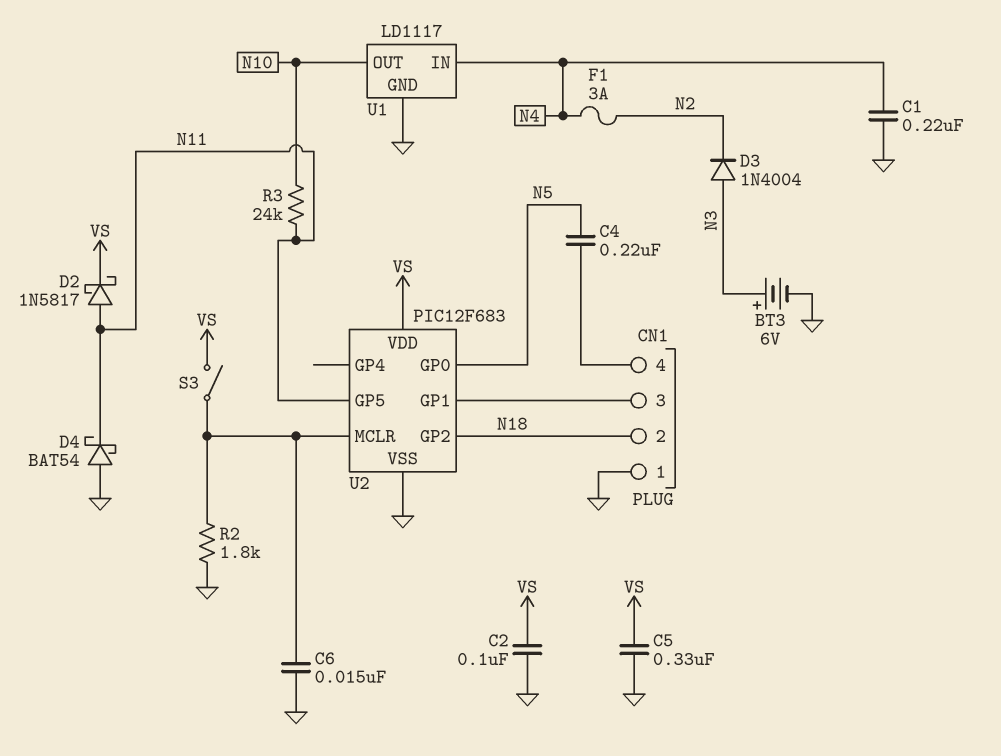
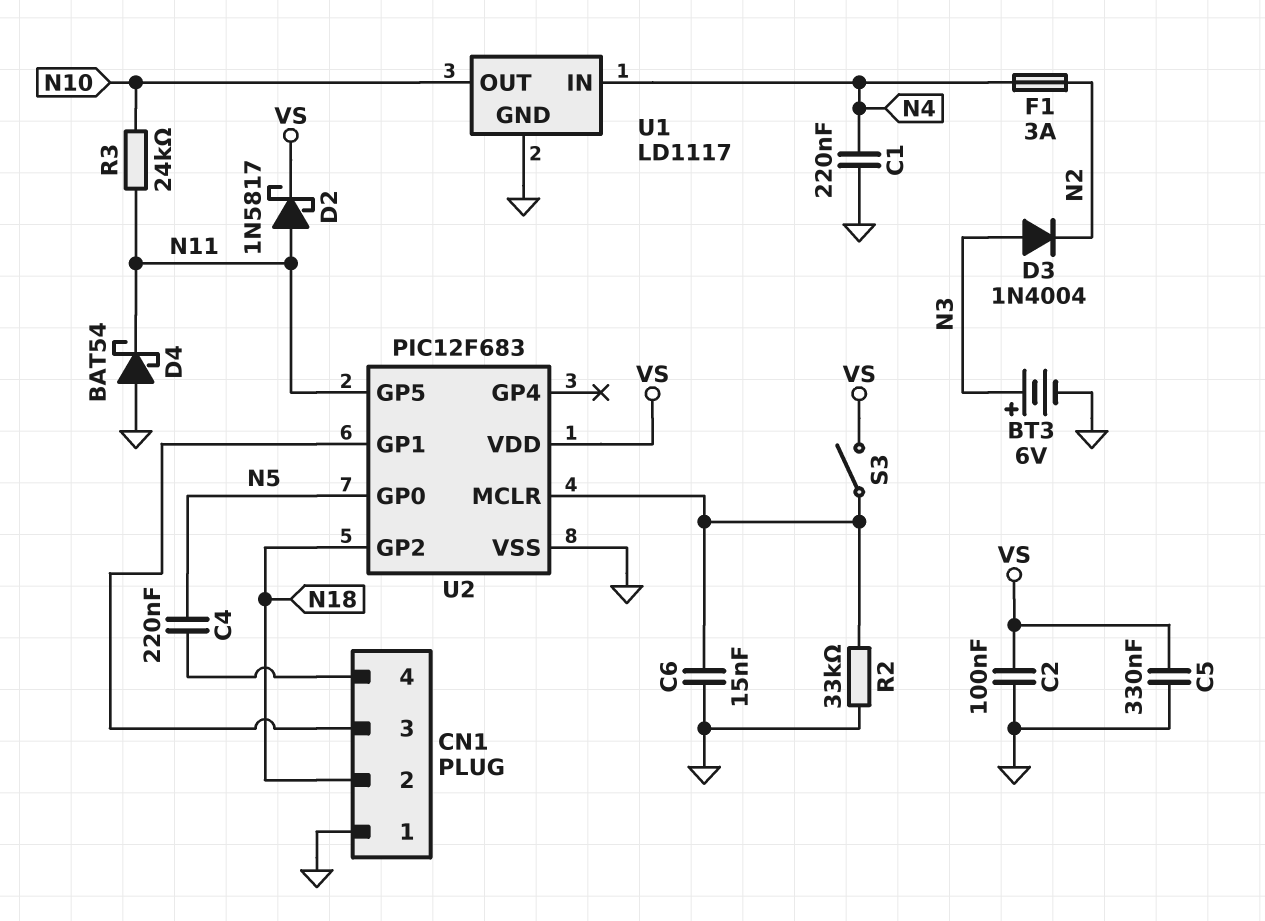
R2: 1.8k (GND, U2/MCLR) -> 33k (GND, U2/MCLR)

